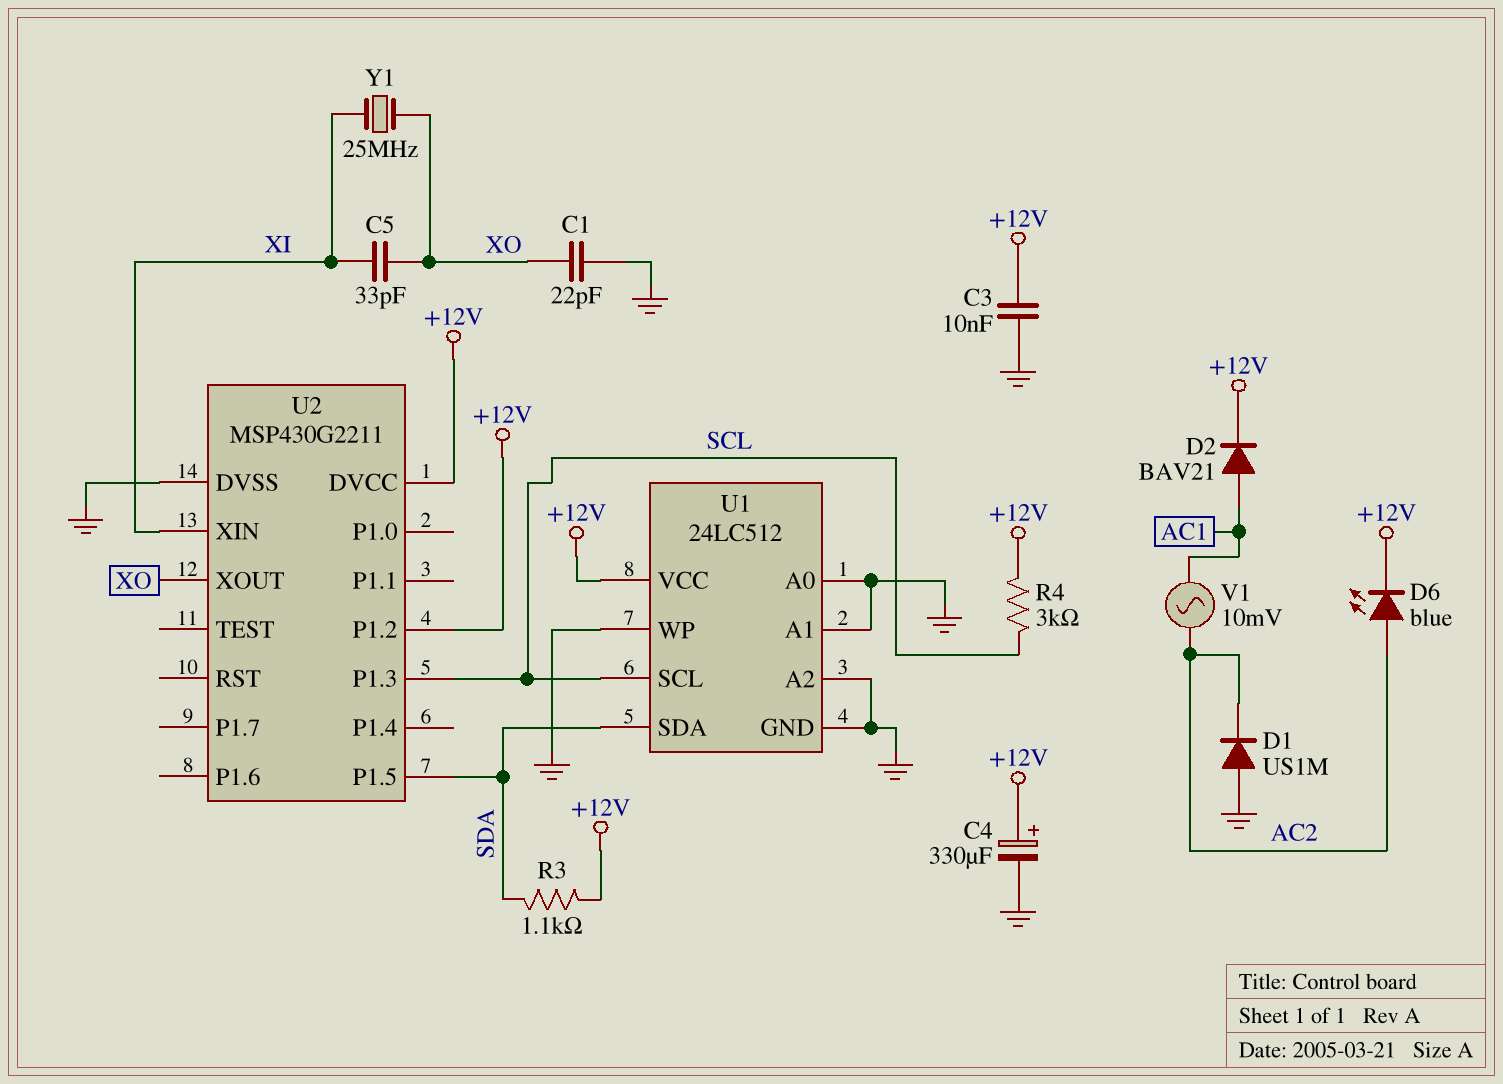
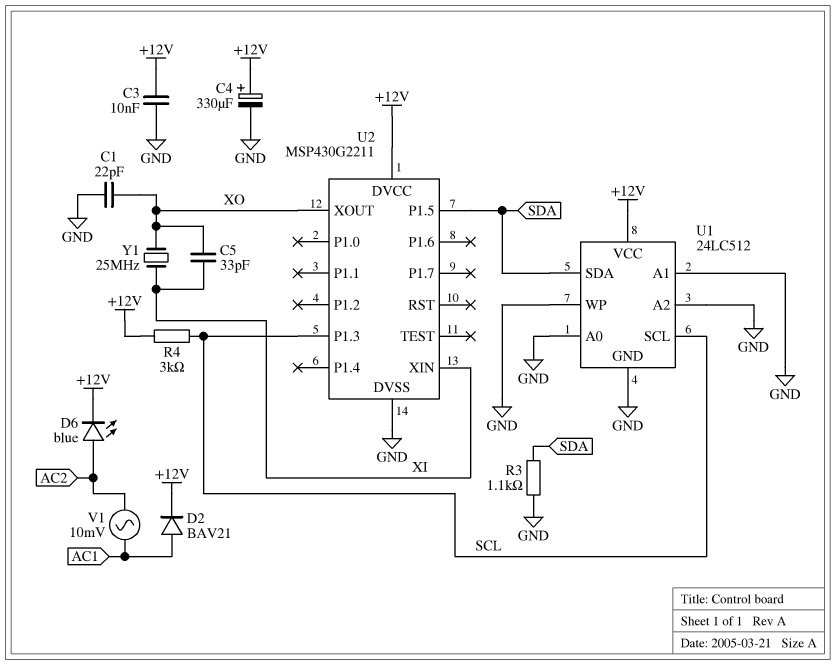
D1: diode US1M (A GND, K AC2) -> none
R3: 1.1k (+12V, SDA) -> 1.1k (GND, SDA)
U2 pin P1.2: +12V -> none

